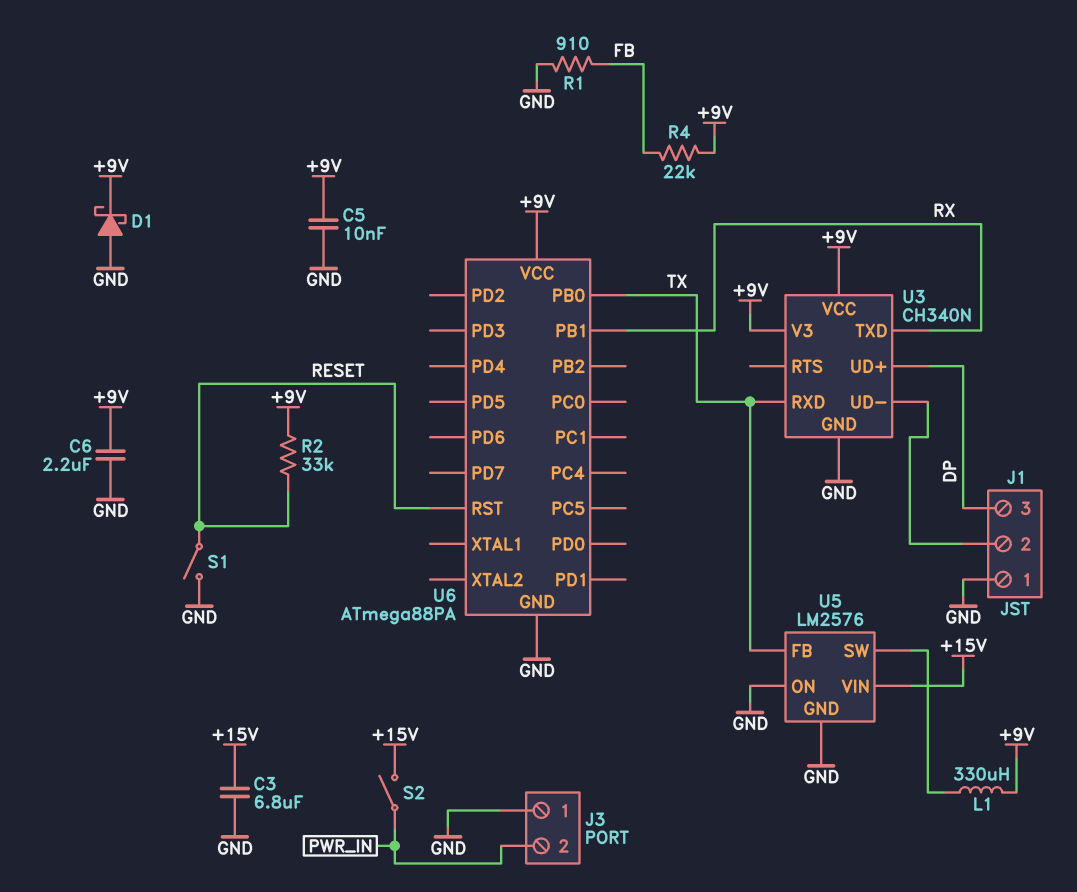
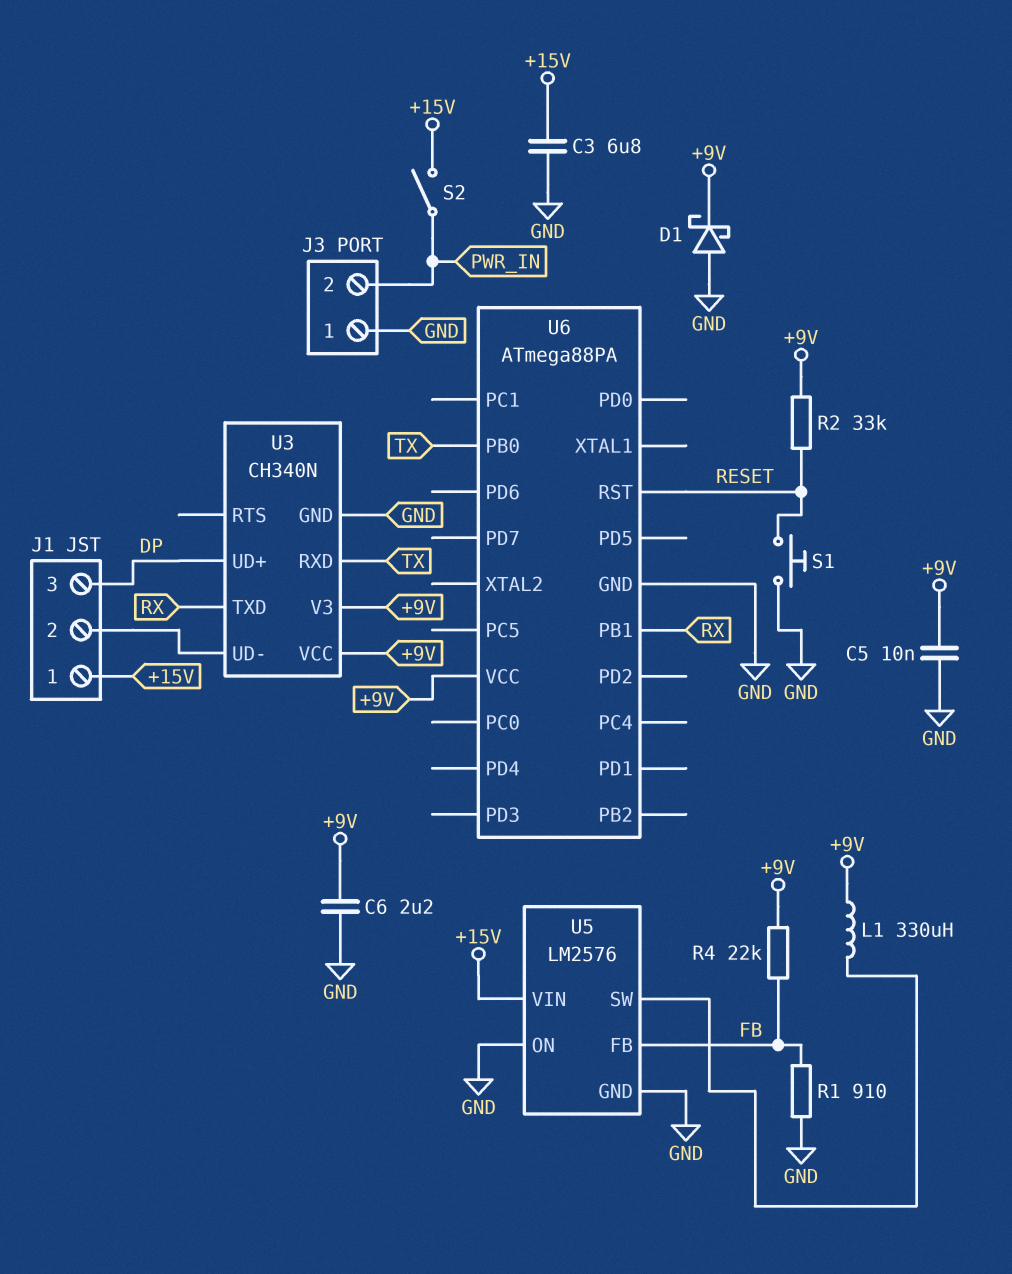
J1 pin 1: GND -> +15V
S1: switch (GND, RESET) -> button (GND, RESET)
U5 pin FB: TX -> FB

